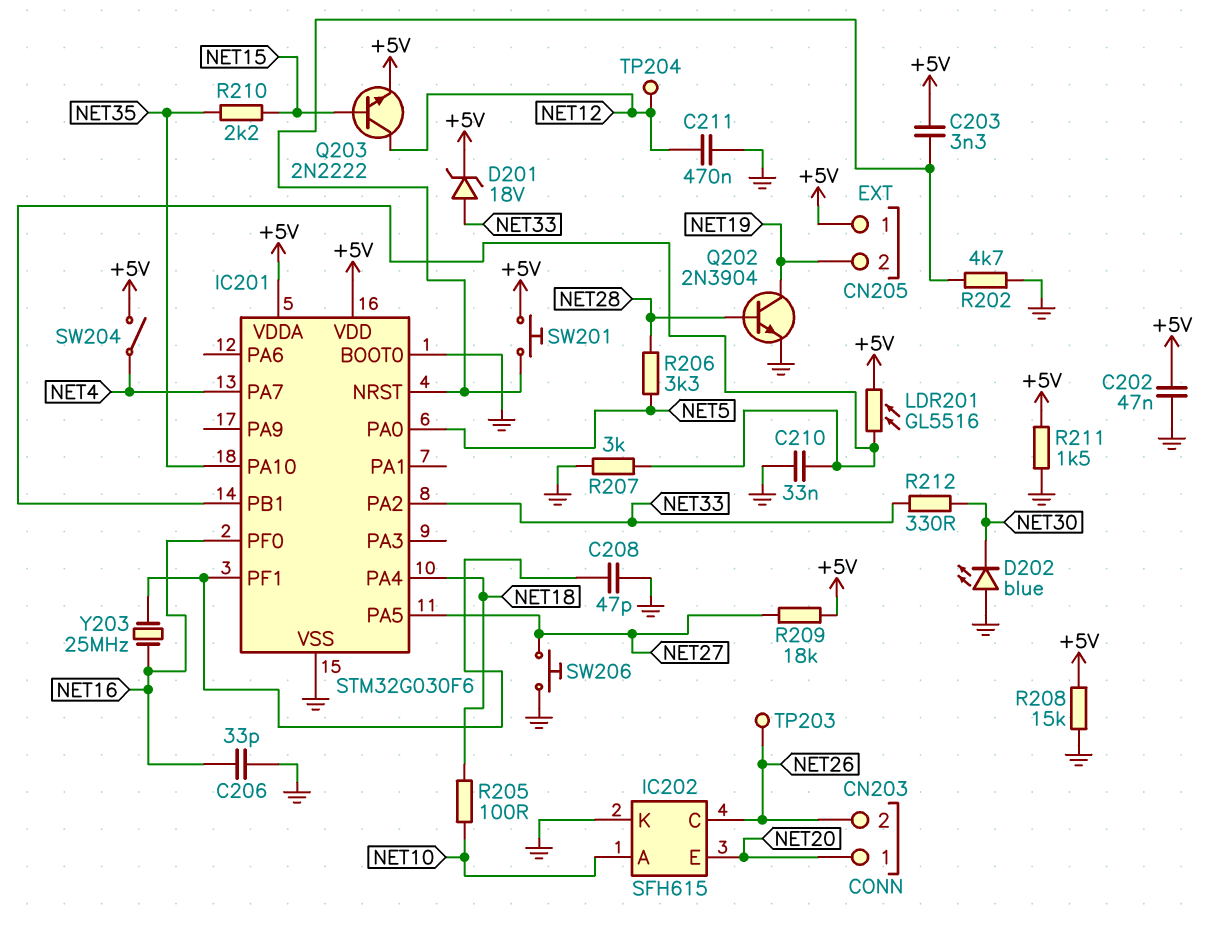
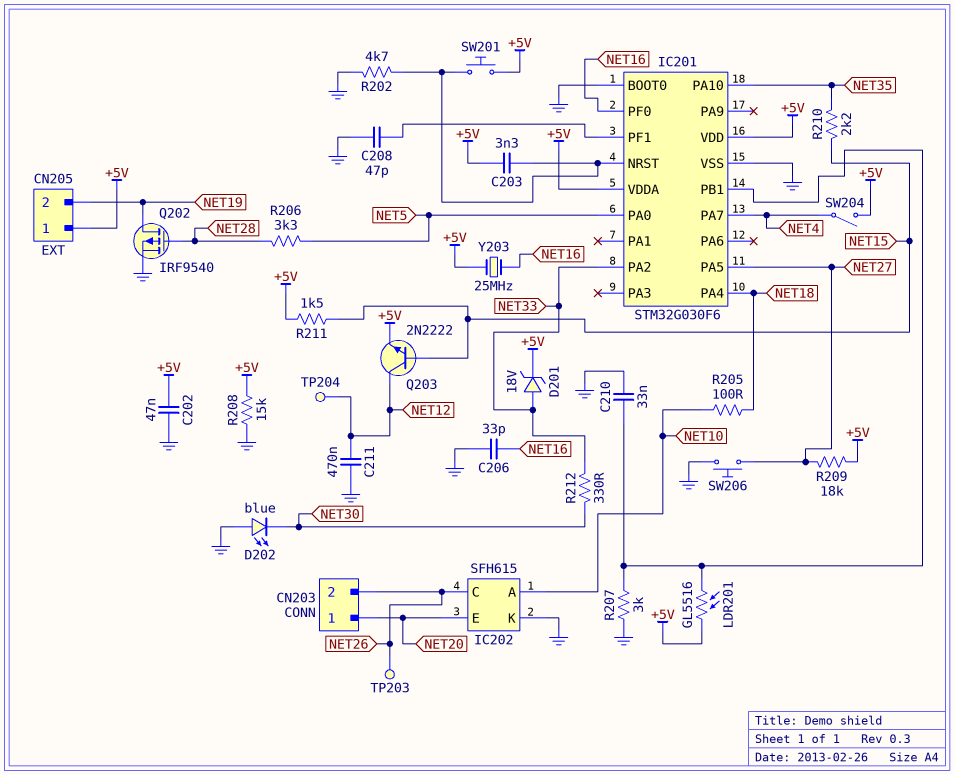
Q202: NPN 2N3904 (B NET28, C NET19, E GND) -> PMOS IRF9540 (G NET28, D NET19, S GND)
R211: 1.5k (+5V, GND) -> 1.5k (+5V, NET15)
Y203: 25MHz (IC201/PF1, NET16) -> 25MHz (+5V, NET16)

